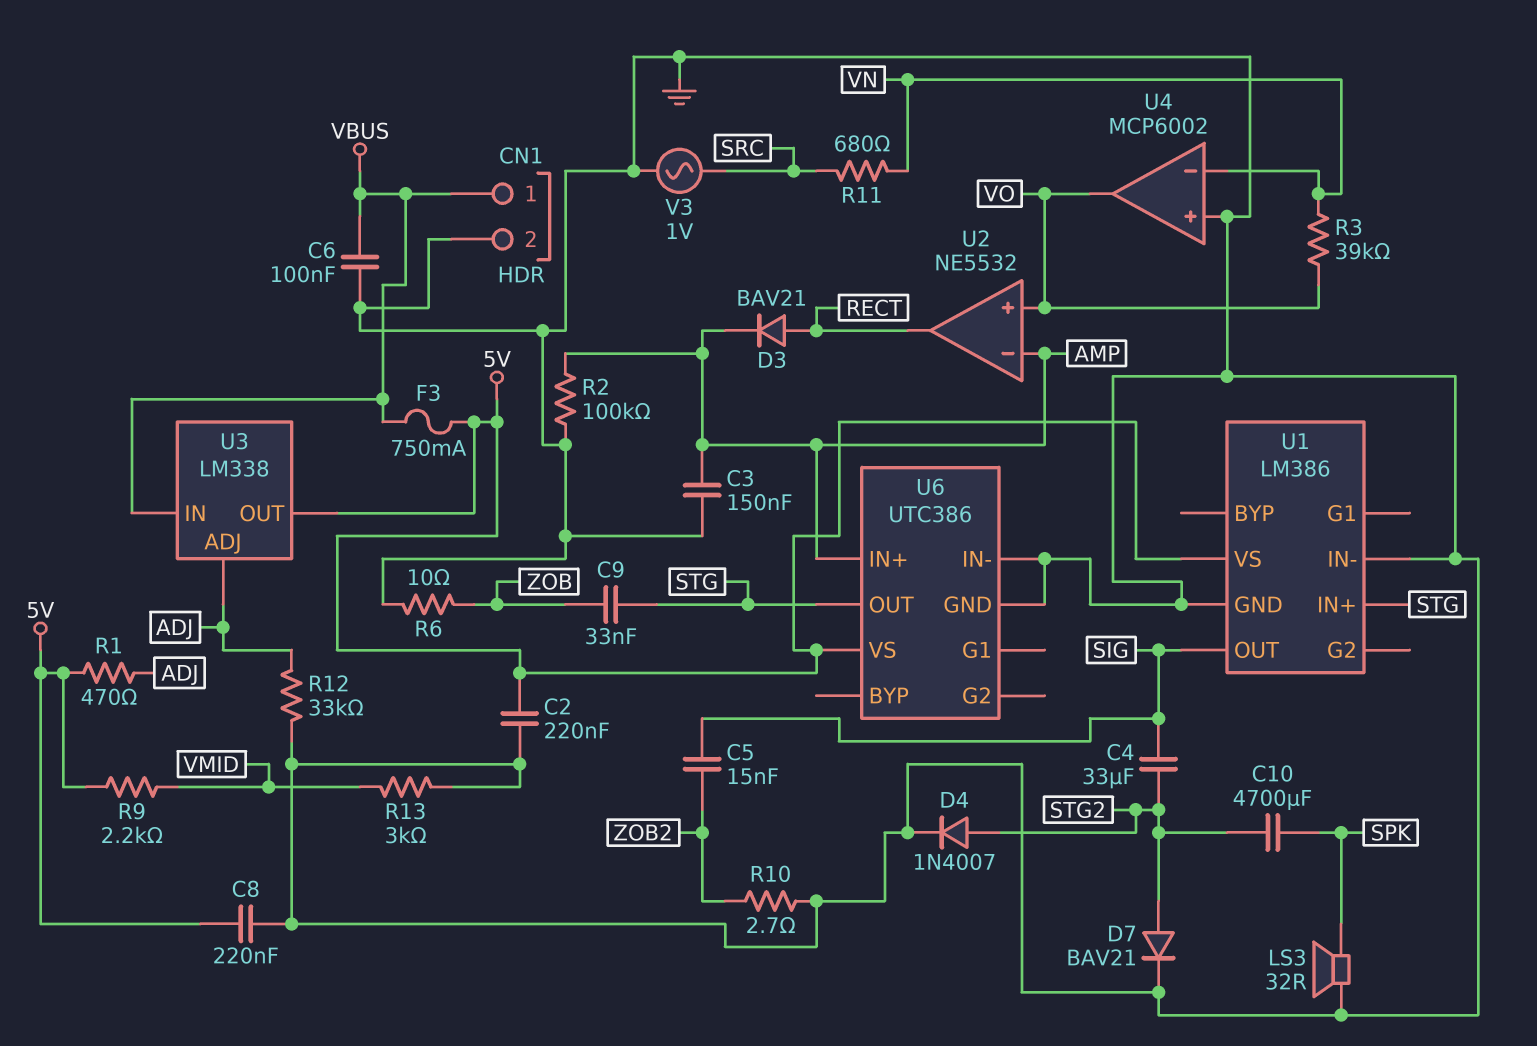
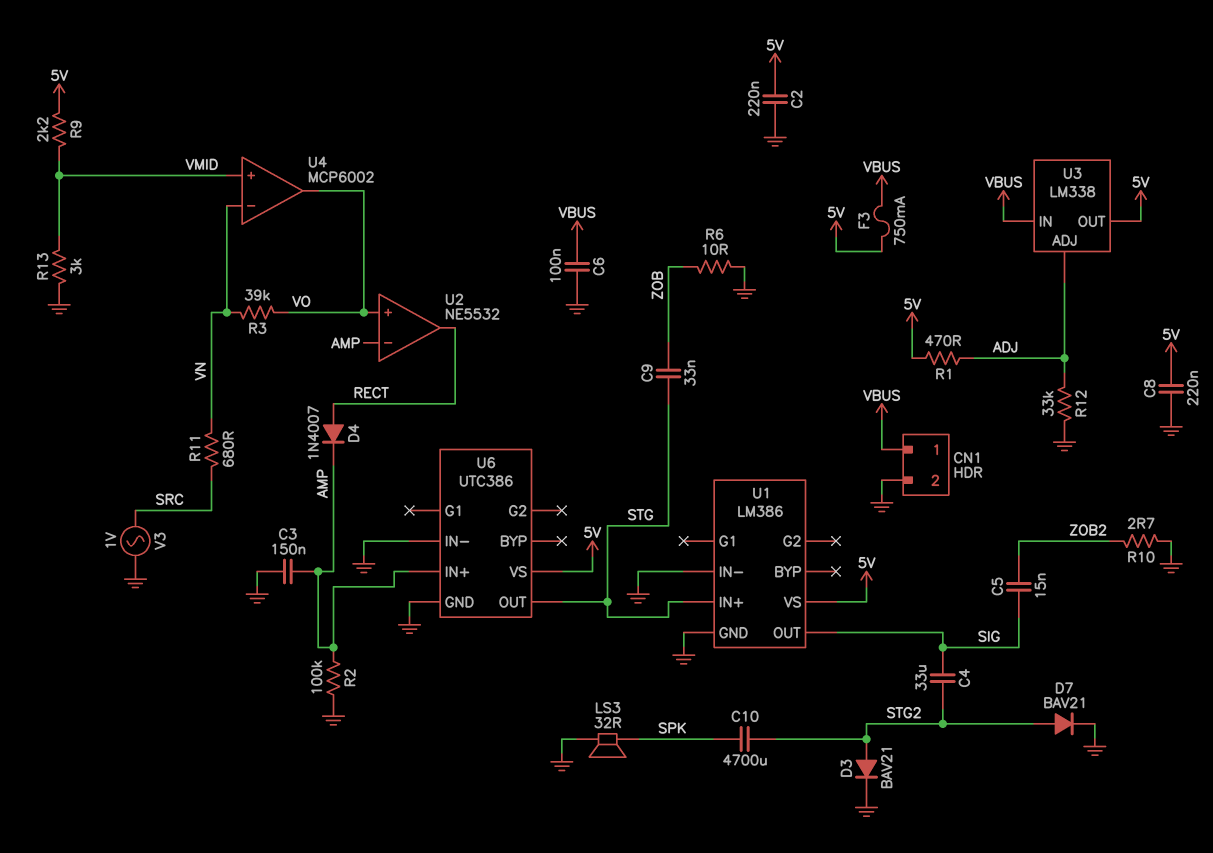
D3: diode BAV21 (A RECT, K AMP) -> diode BAV21 (A STG2, K GND)
D4: diode 1N4007 (A STG2, K GND) -> diode 1N4007 (A RECT, K AMP)
U4 pin in+: GND -> VMID

